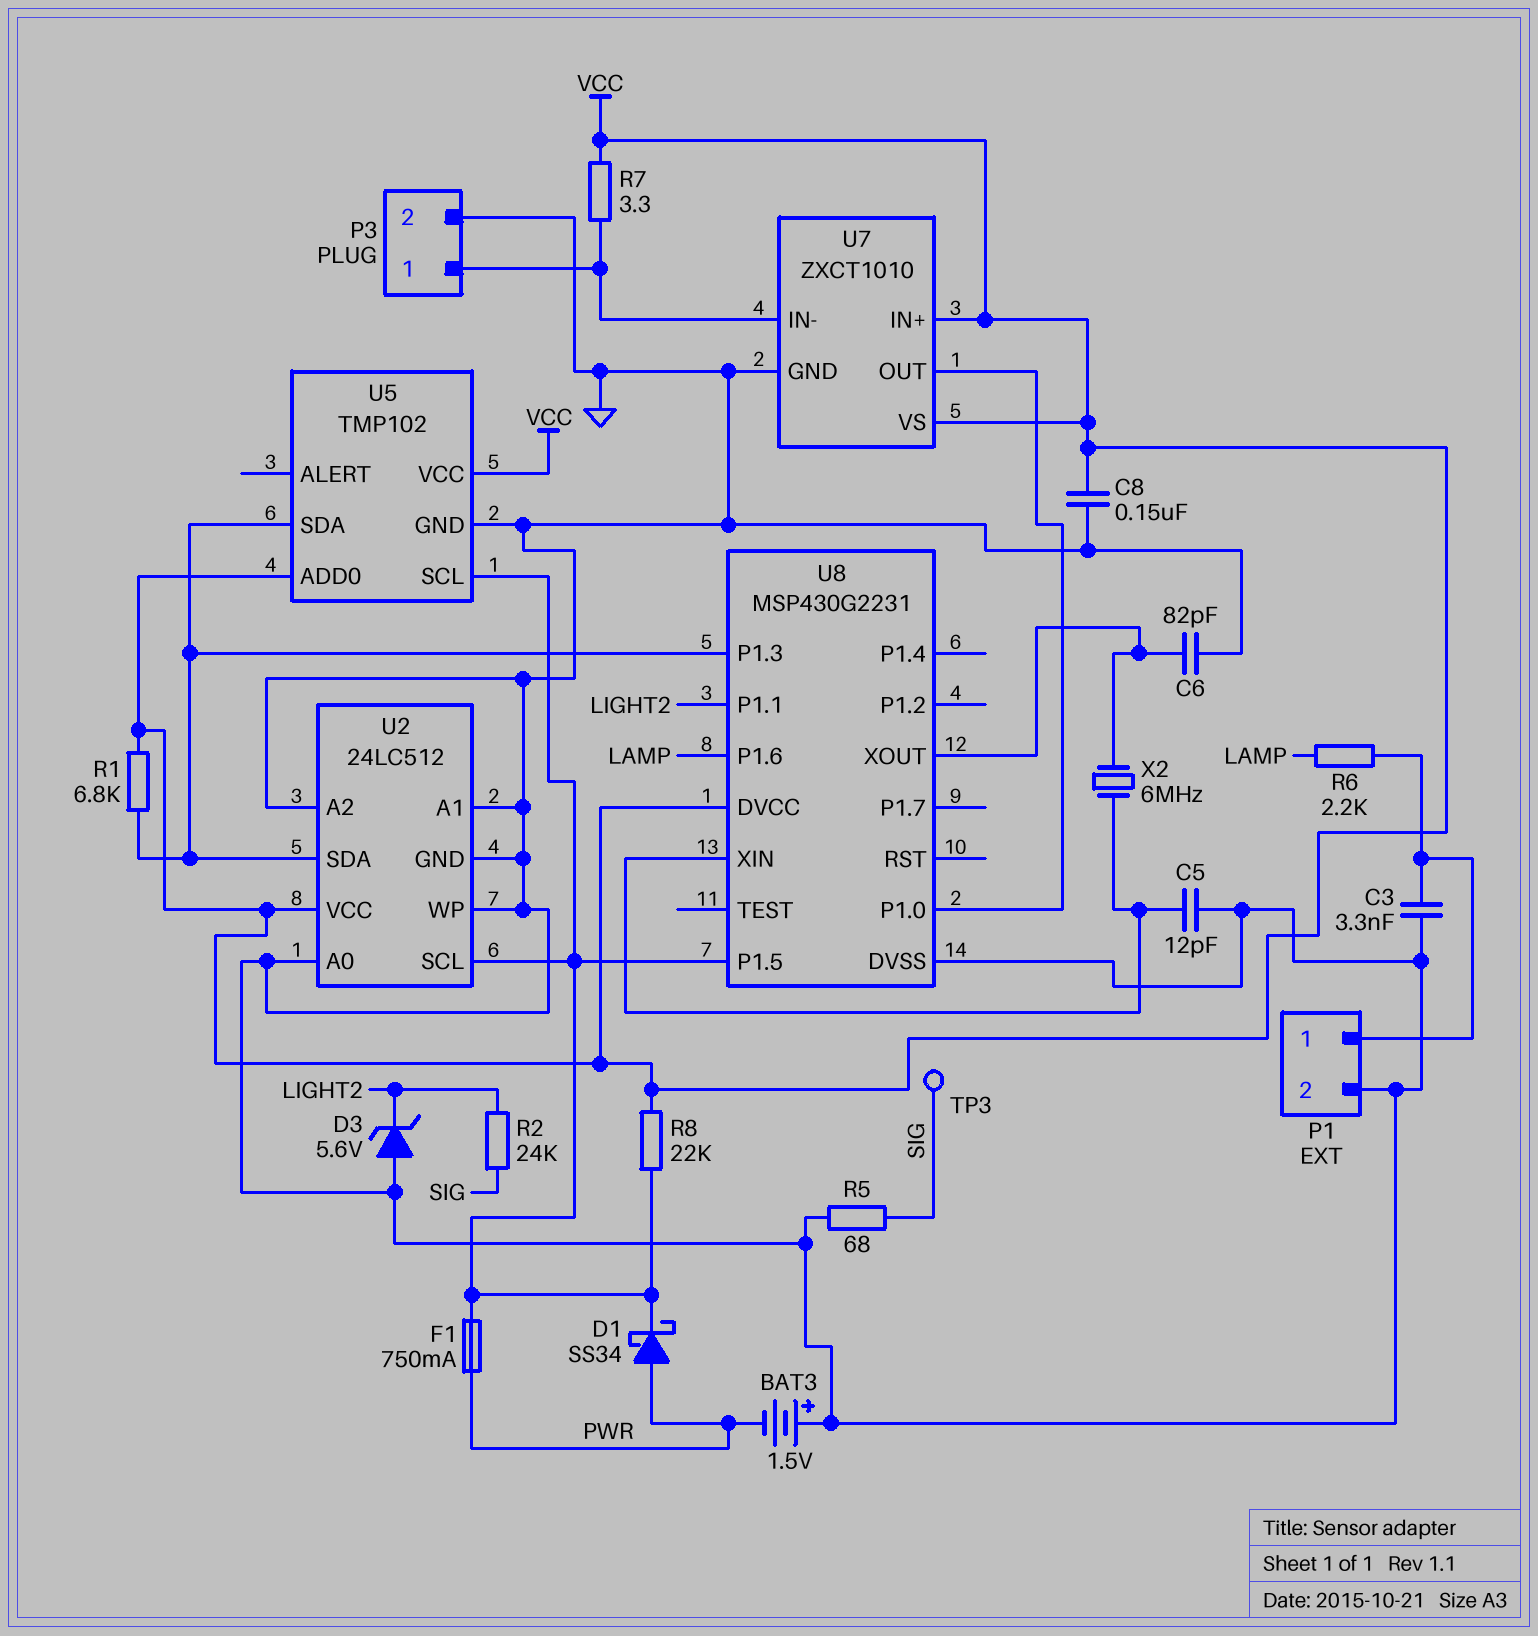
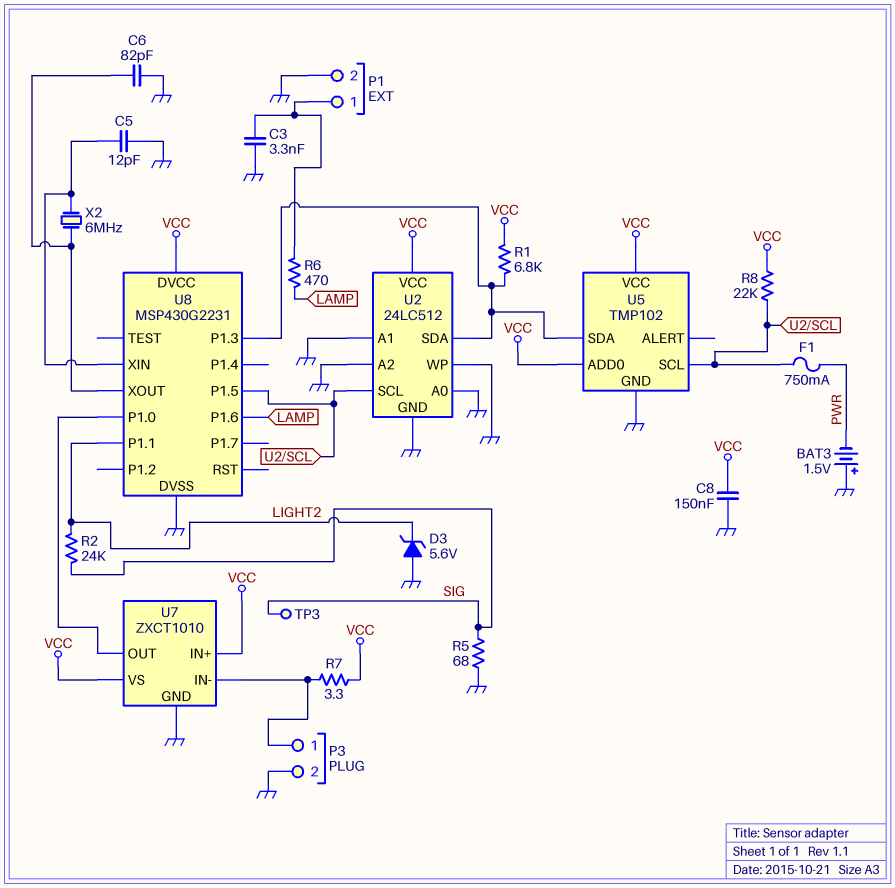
D1: schottky SS34 (A PWR, K U2/SCL) -> none
R6: 2.2k (LAMP, P1/1) -> 470 (LAMP, P1/1)

